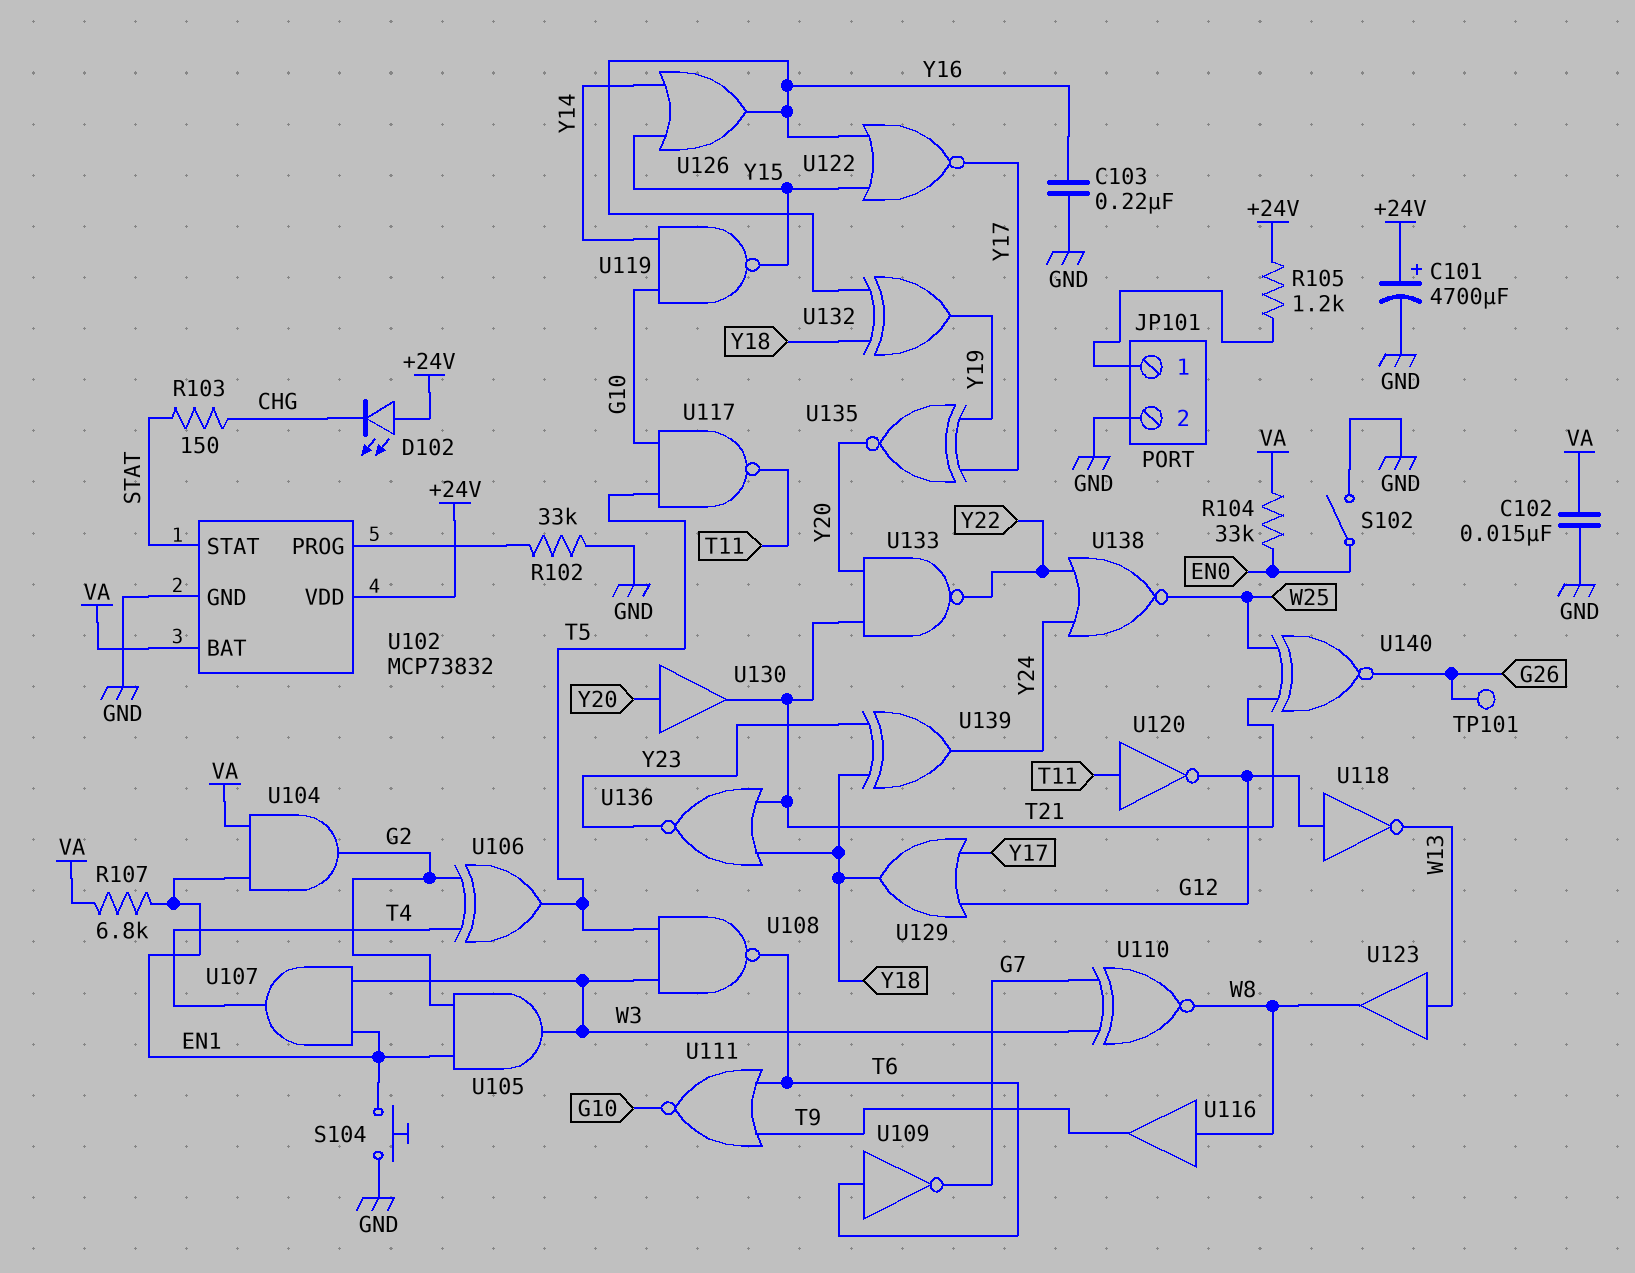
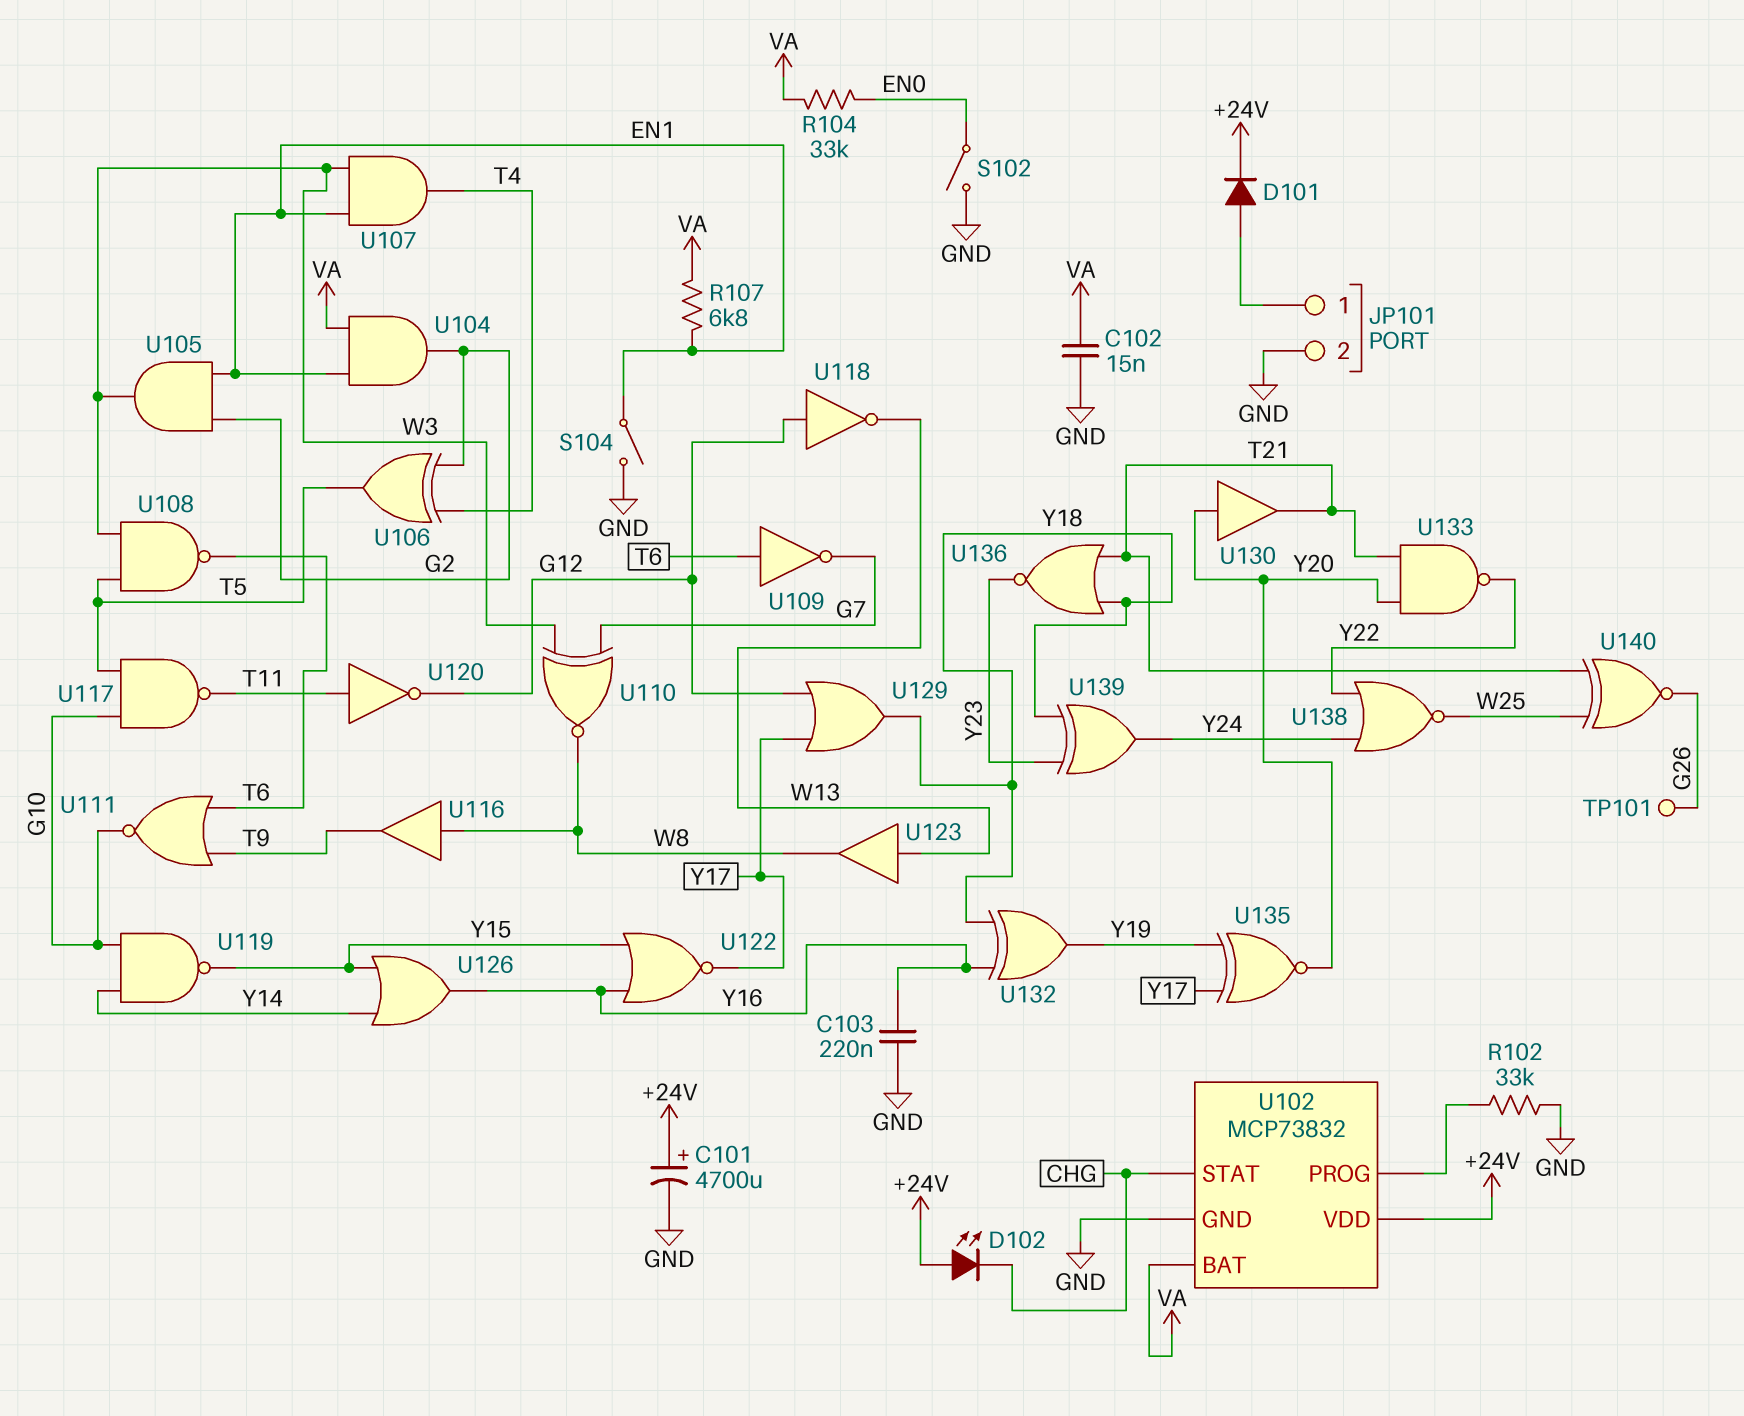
D101: none -> diode (A JP101/1, K +24V)
R103: 150 (CHG, STAT) -> none
R105: 1.2k (+24V, JP101/1) -> none
S104: button (EN1, GND) -> switch (EN1, GND)
U102 pin STAT: STAT -> CHG

